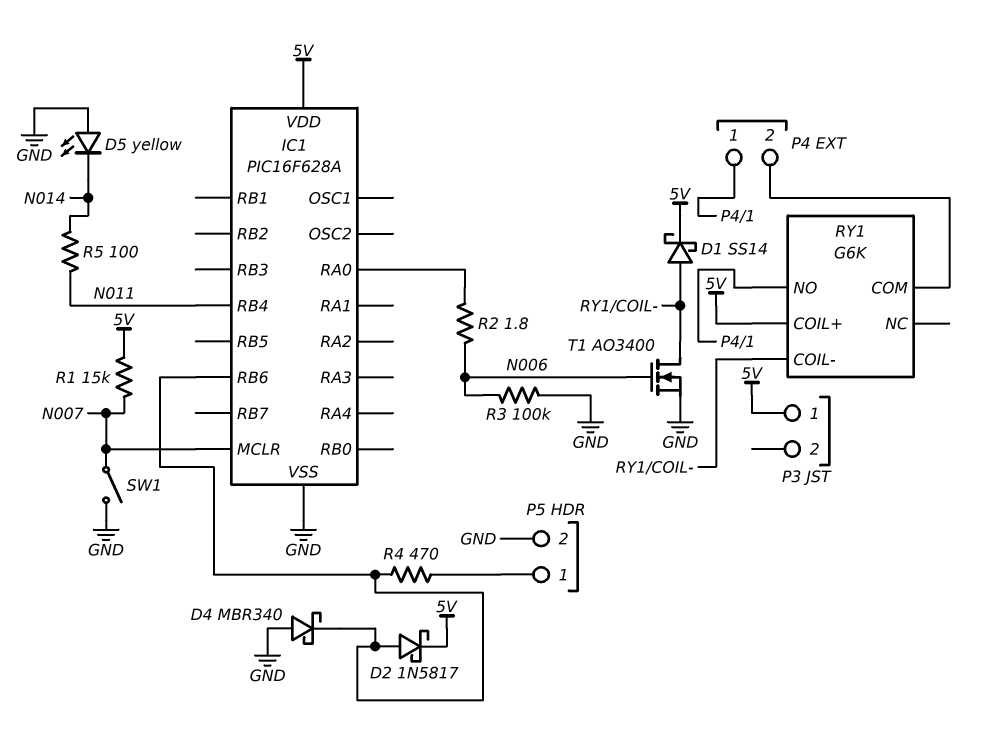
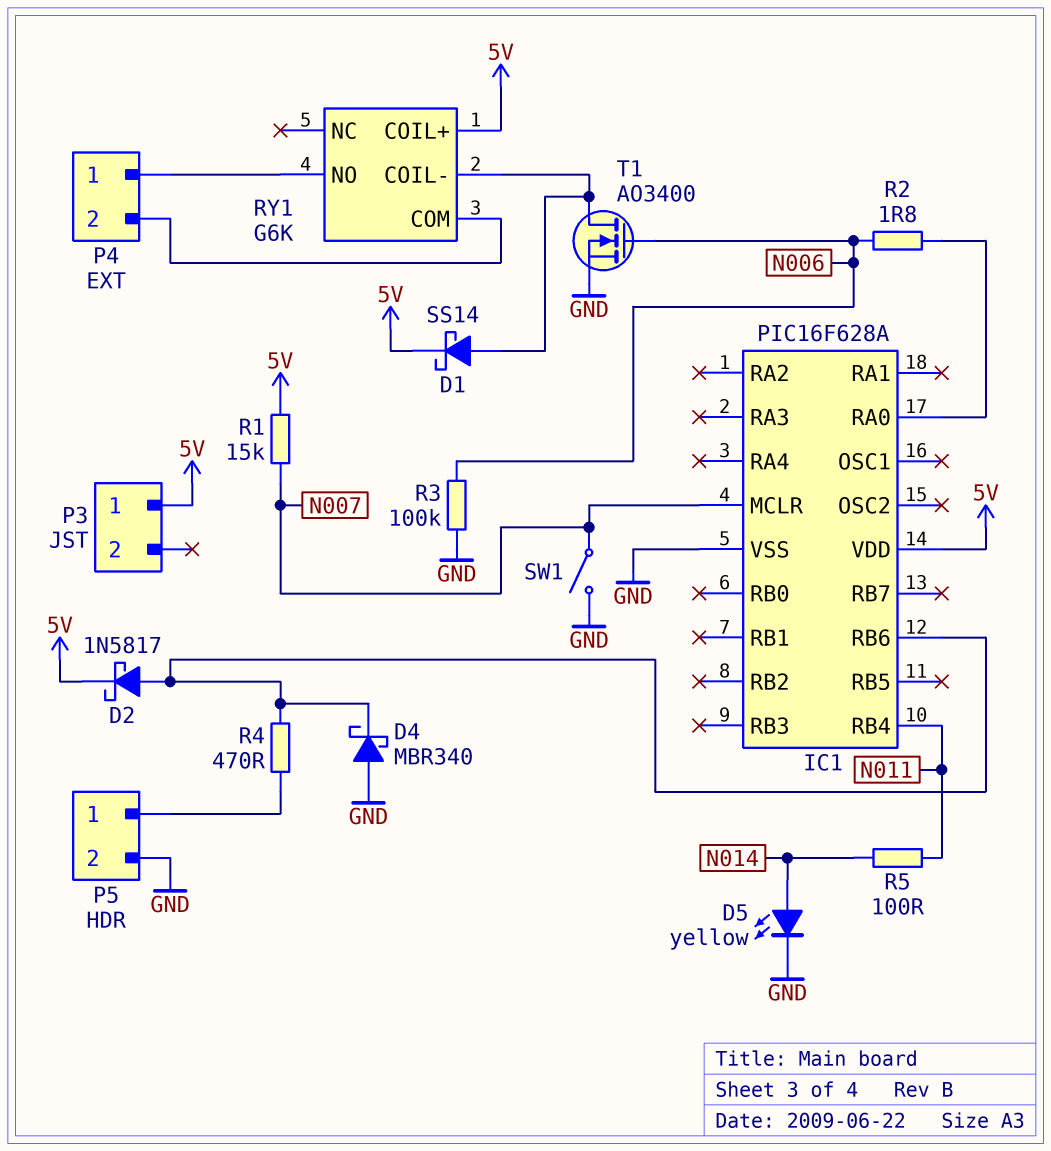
D5: LED yellow (A GND, K N014) -> LED yellow (A N014, K GND)

